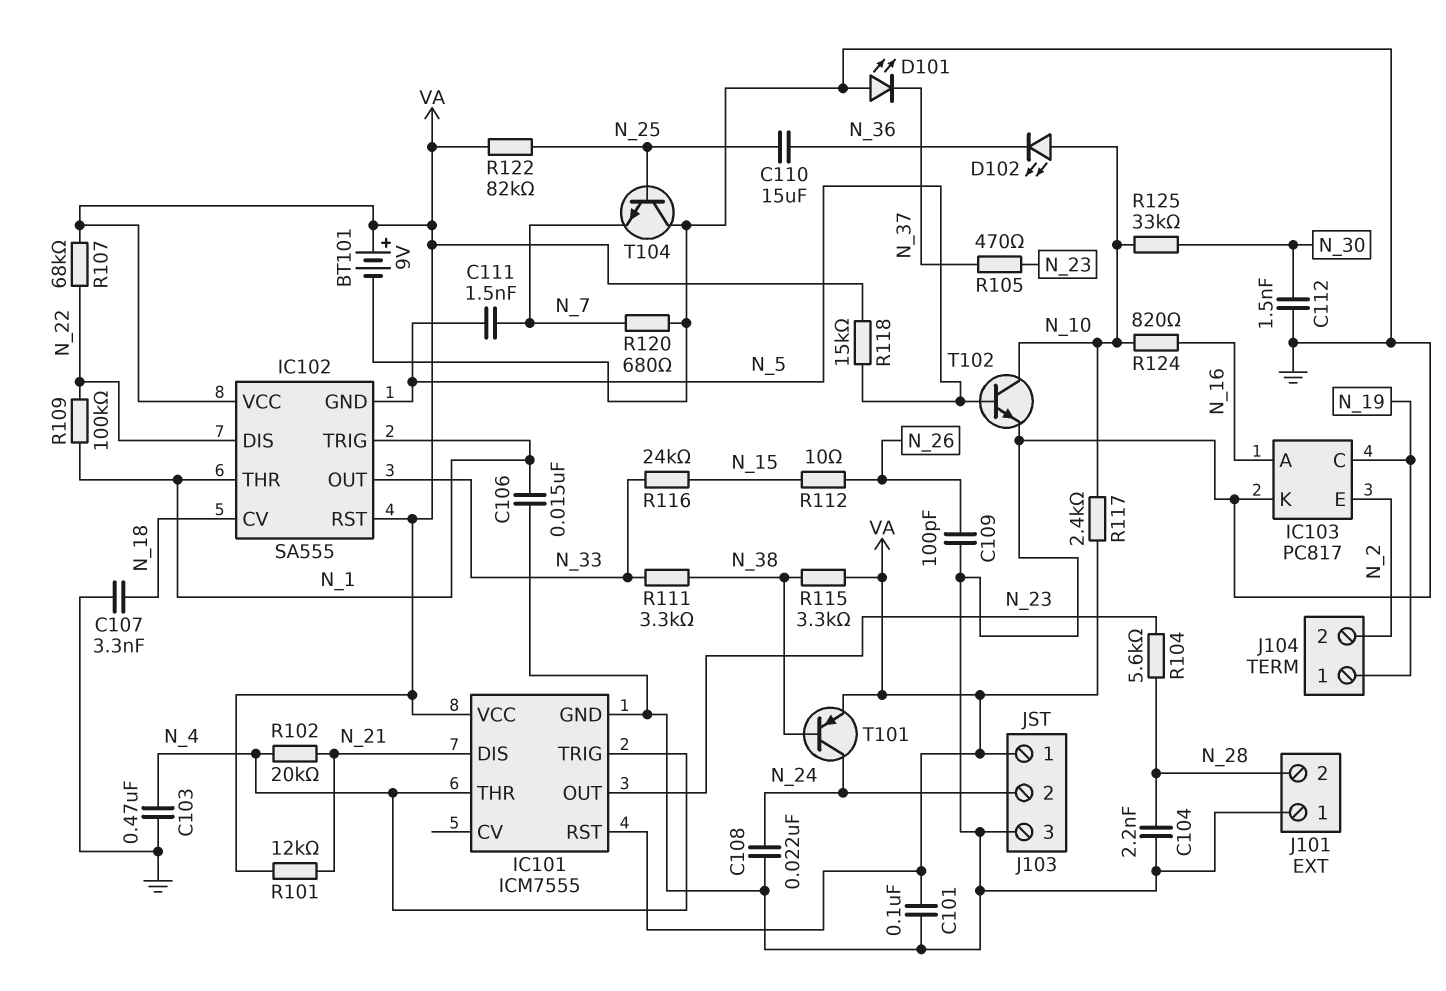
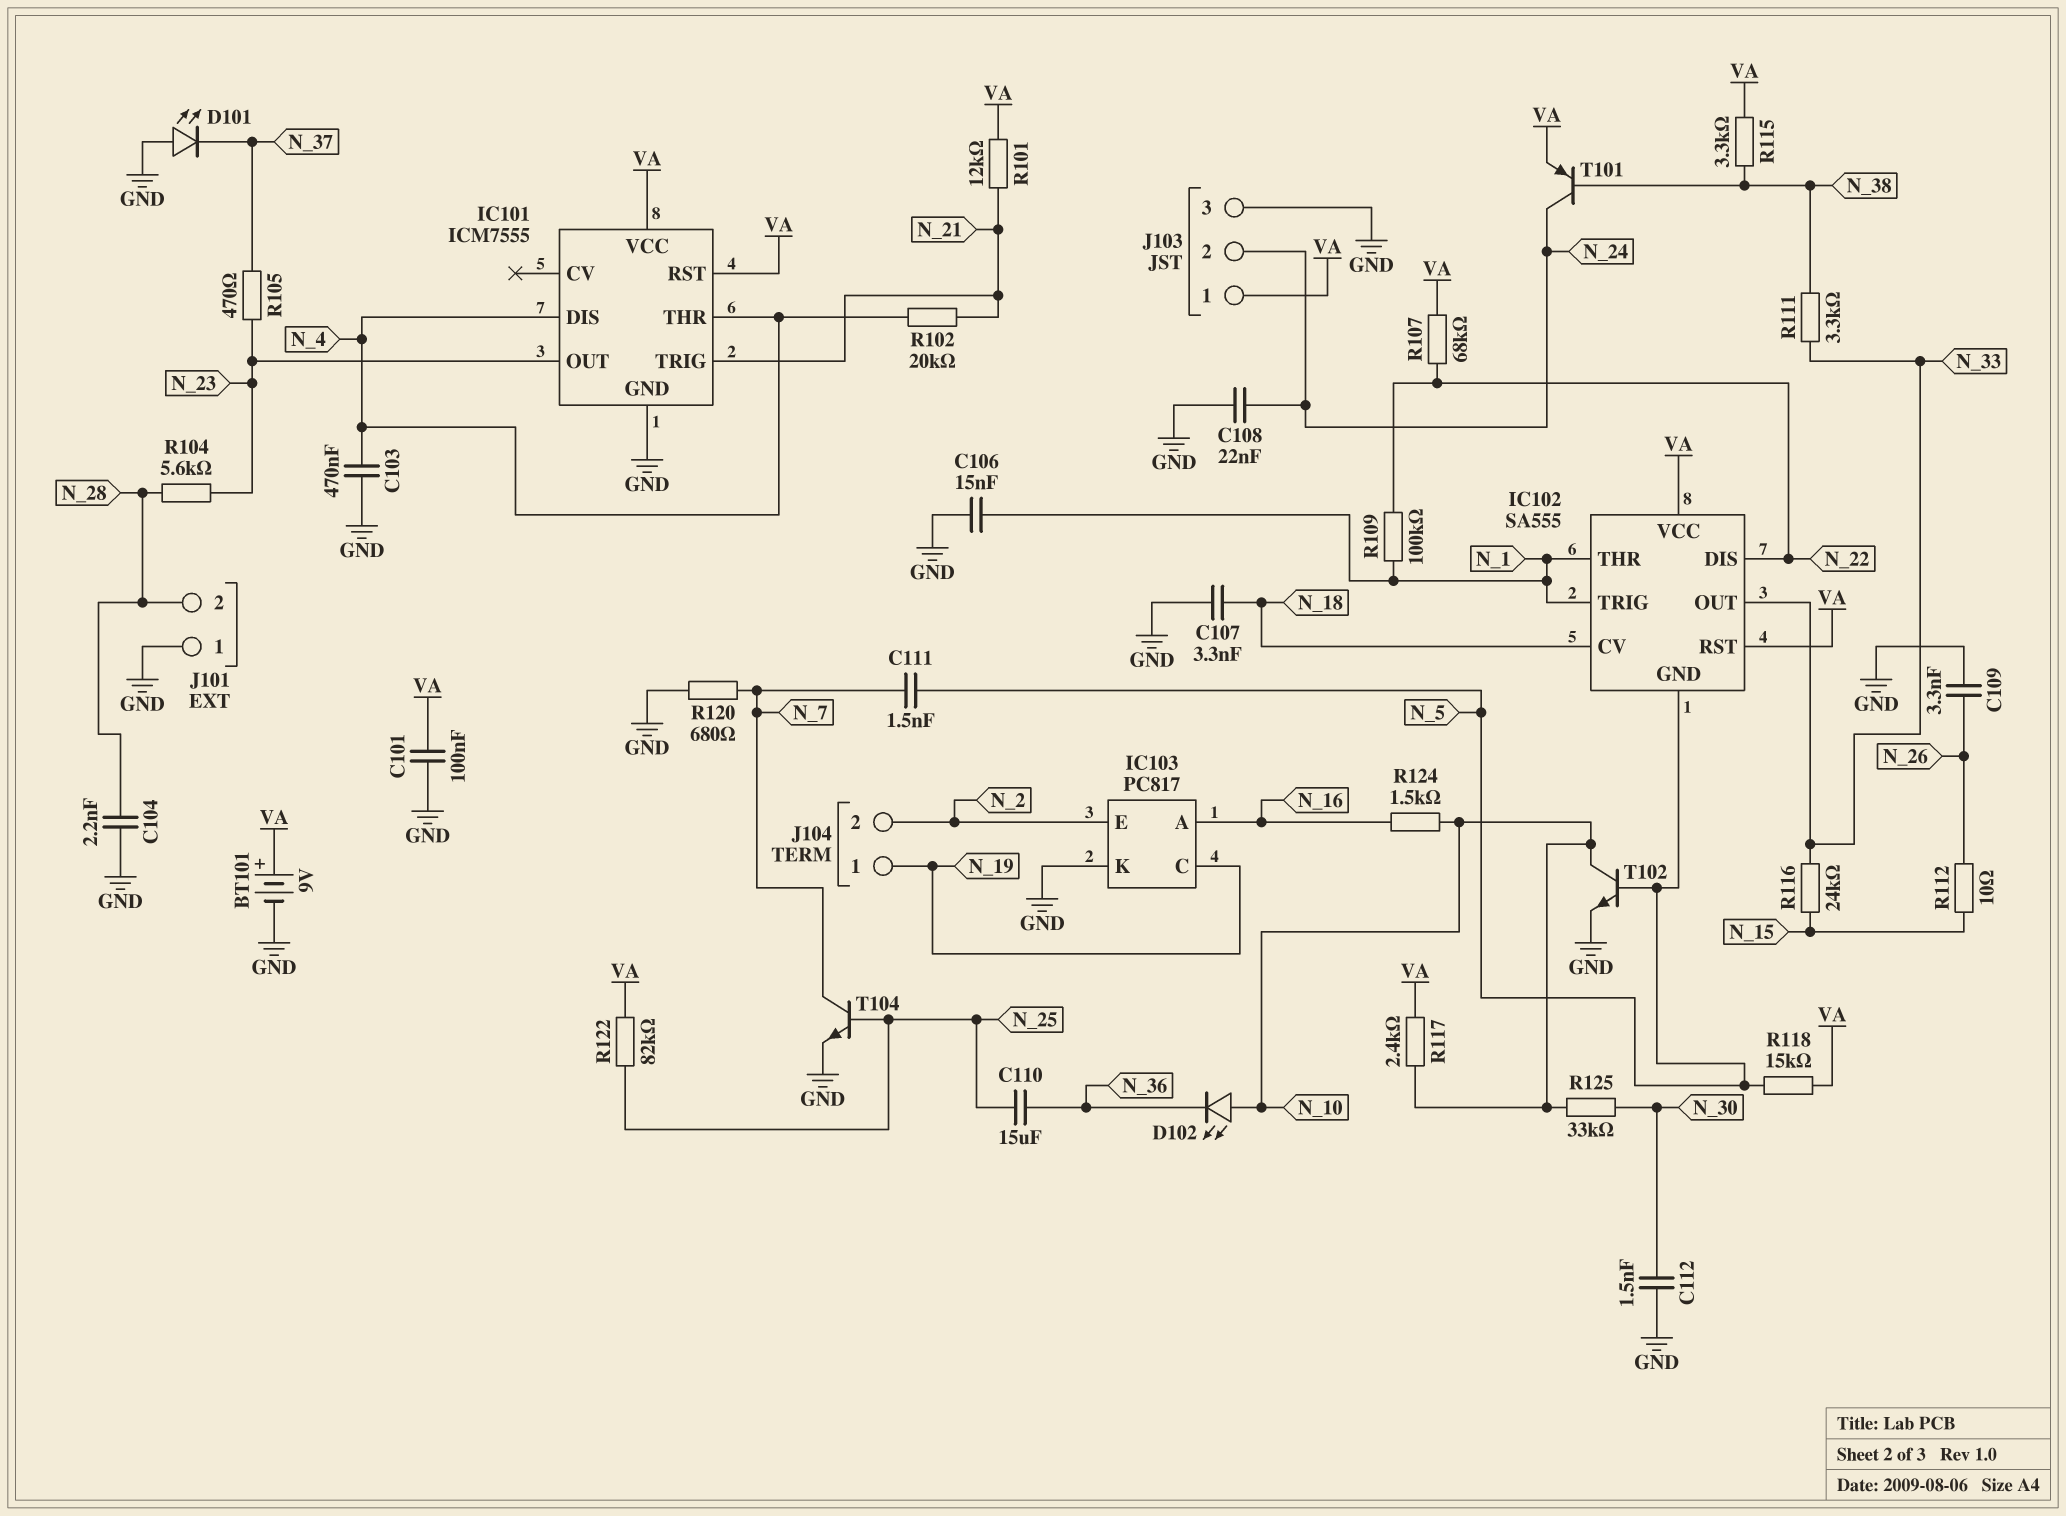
C109: 100pF (GND, N_26) -> 3.3nF (GND, N_26)
IC101 pin DIS: N_21 -> N_4
IC101 pin TRIG: N_4 -> N_21
R124: 820 (N_10, N_16) -> 1.5k (N_10, N_16)
T104: NPN (B N_25, C GND, E N_7) -> NPN (B N_25, C N_7, E GND)

